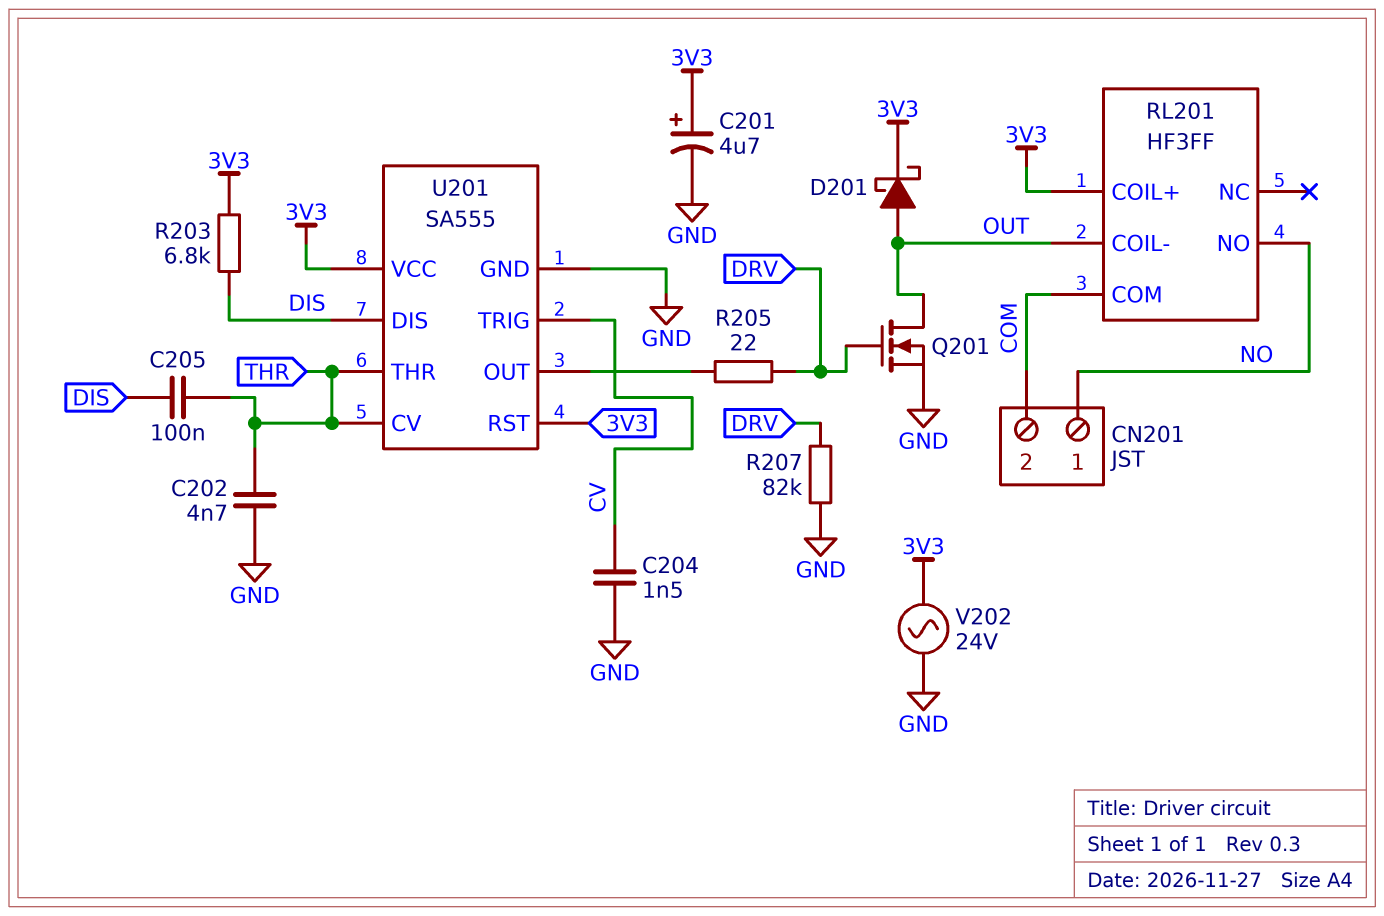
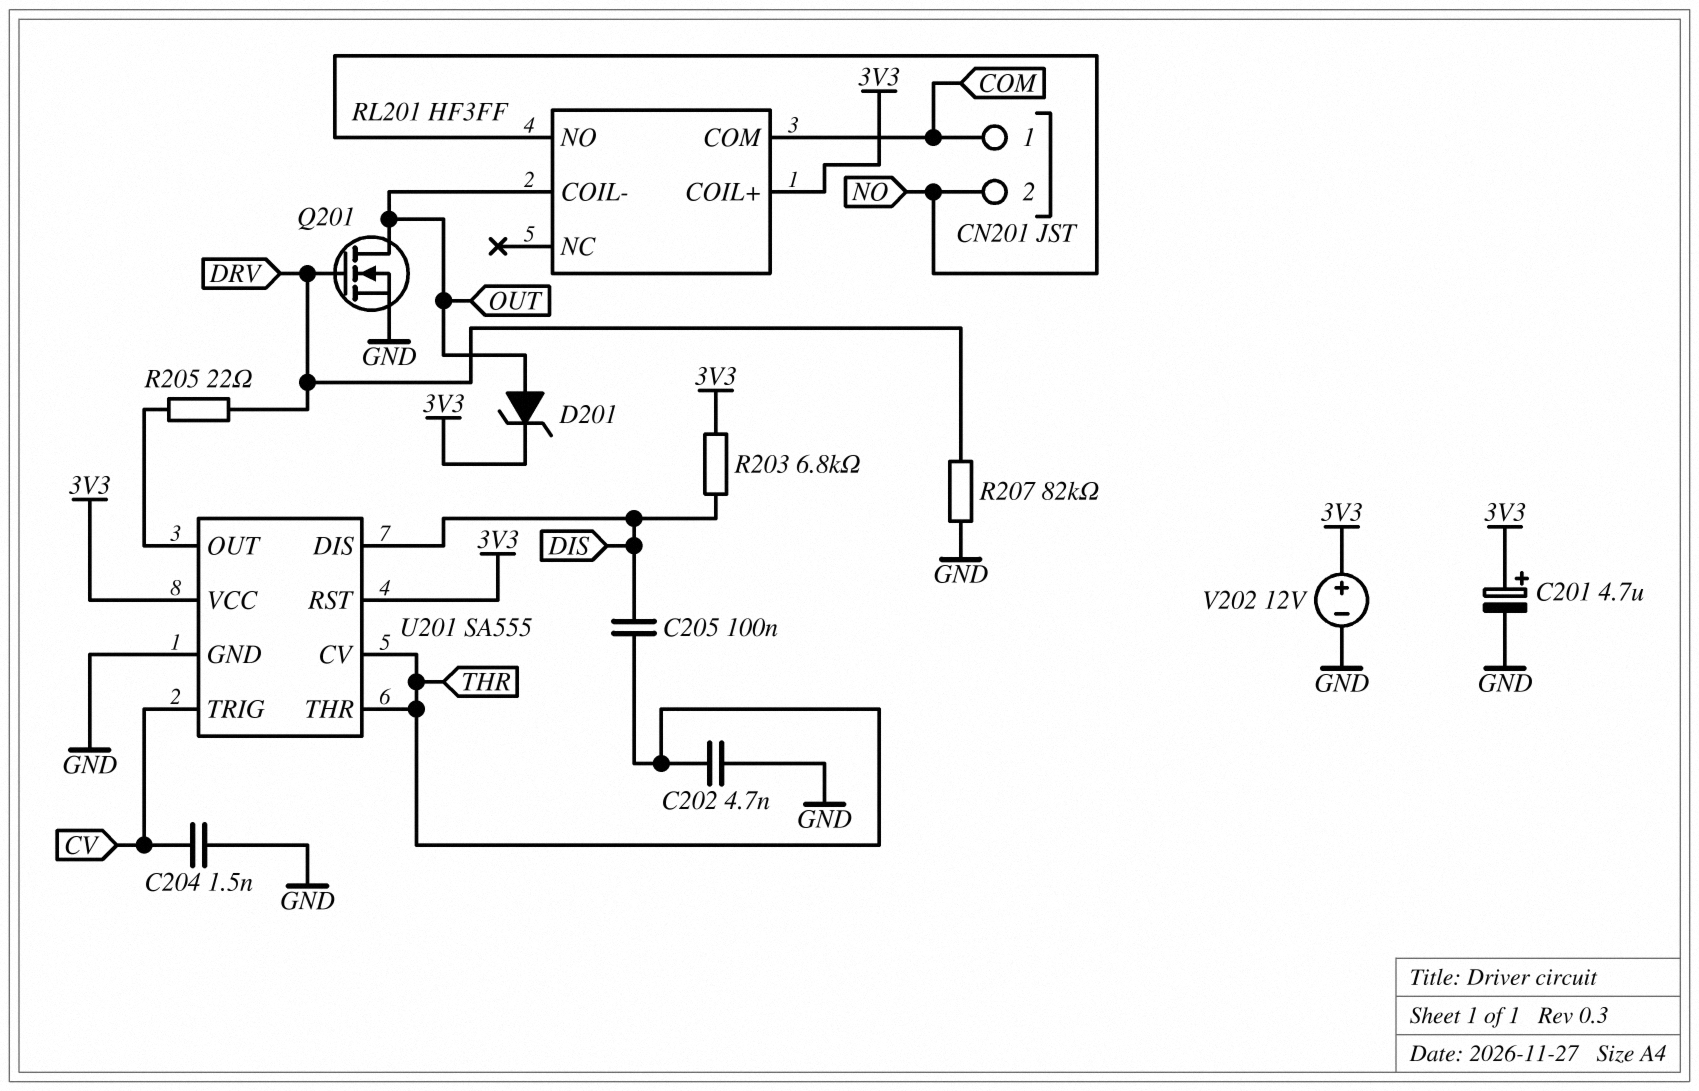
CN201 pin 1: NO -> COM
CN201 pin 2: COM -> NO
D201: schottky (A OUT, K 3V3) -> zener (A OUT, K 3V3)
V202: AC 24V (3V3, GND) -> 12V (plus 3V3, minus GND)

